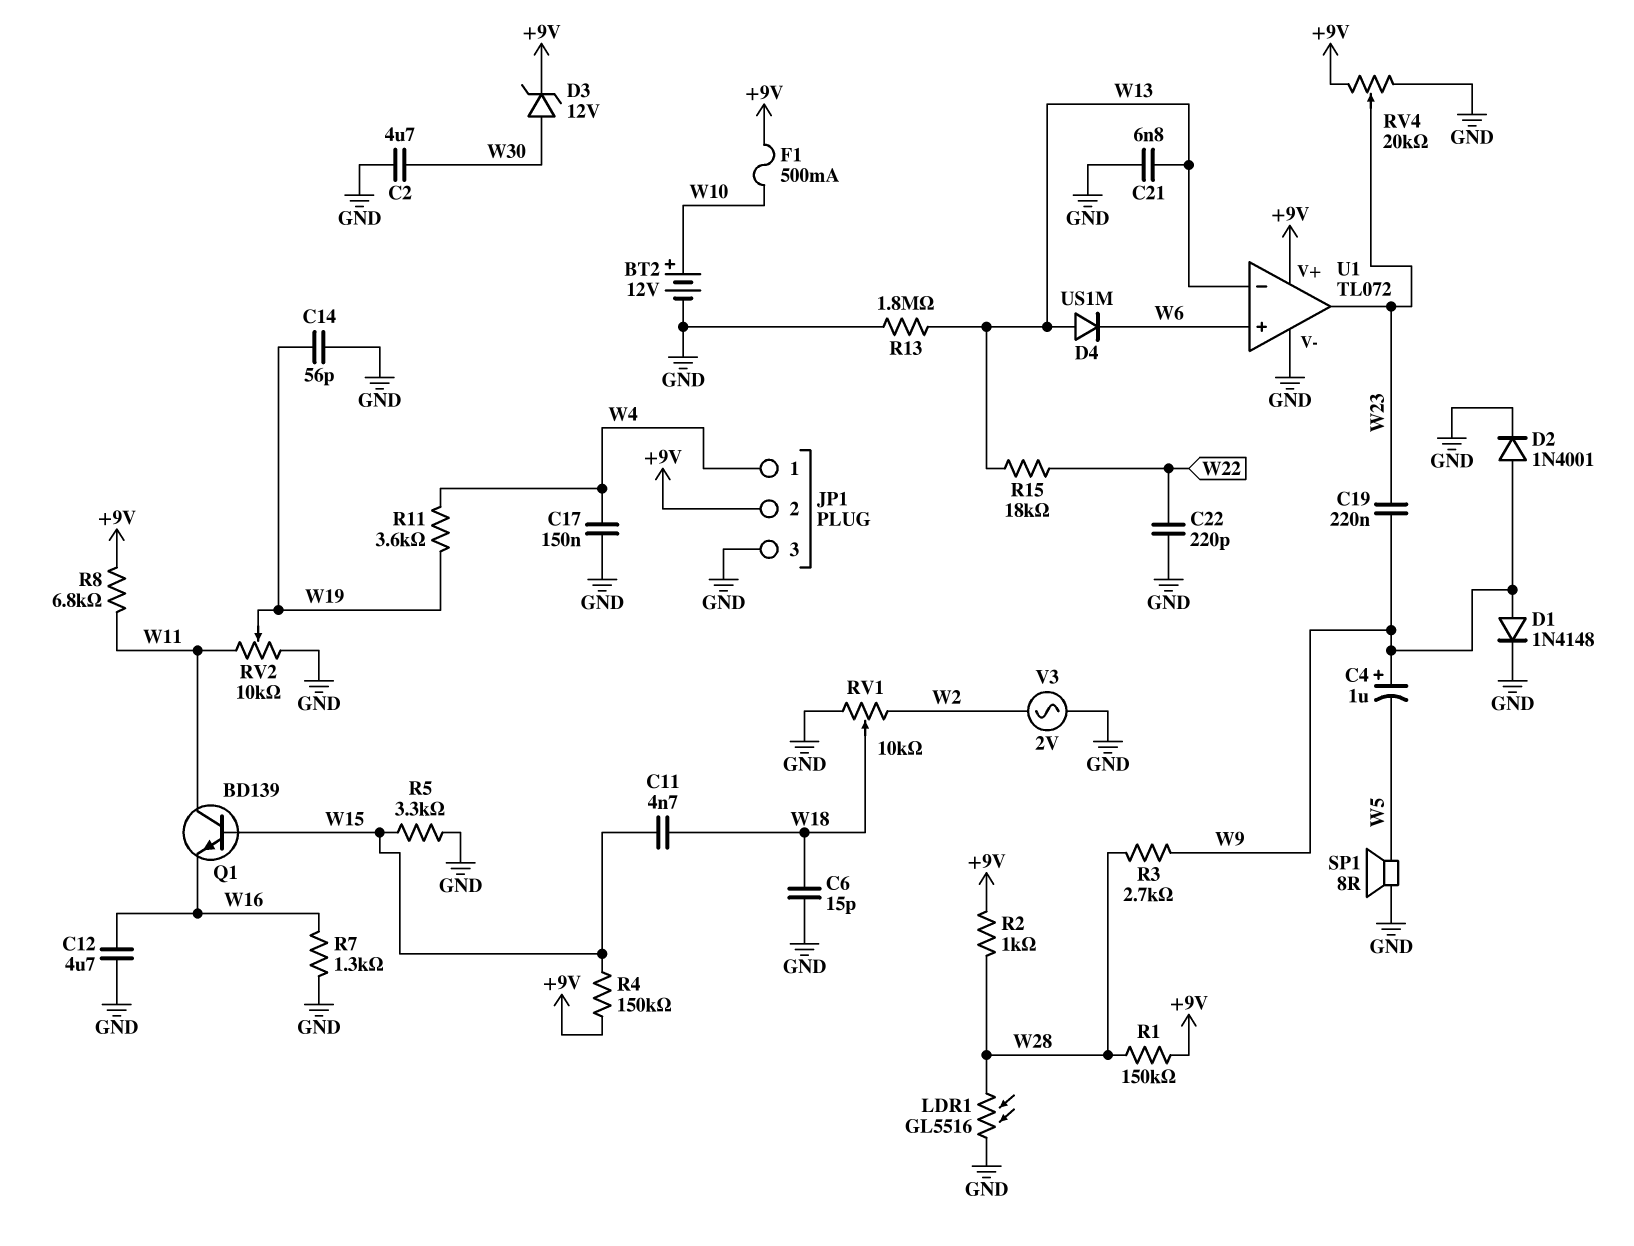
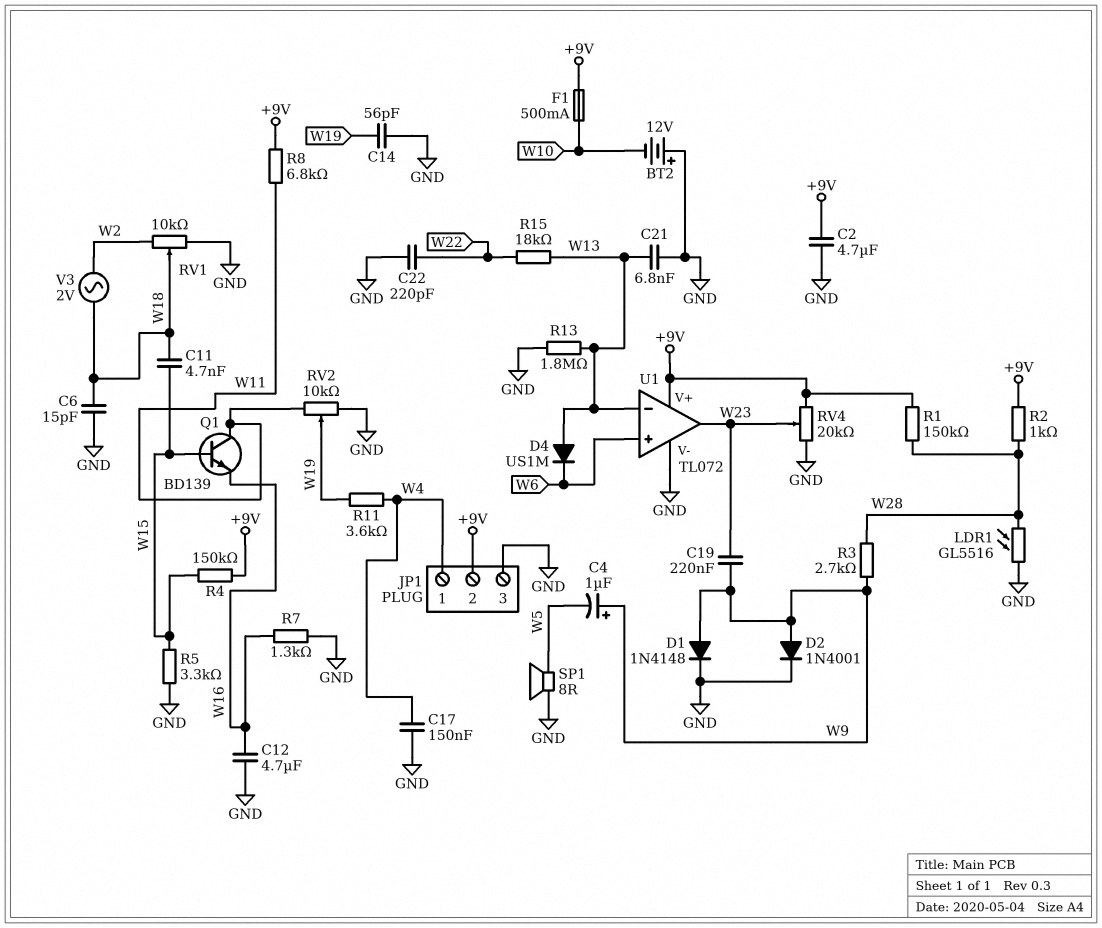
BT2: 12V (plus W10, minus GND) -> 12V (plus GND, minus W10)
C2: 4.7uF (GND, W30) -> 4.7uF (+9V, GND)
D3: zener 12V (A W30, K +9V) -> none
V3: AC 2V (GND, W2) -> AC 2V (W2, W18)

